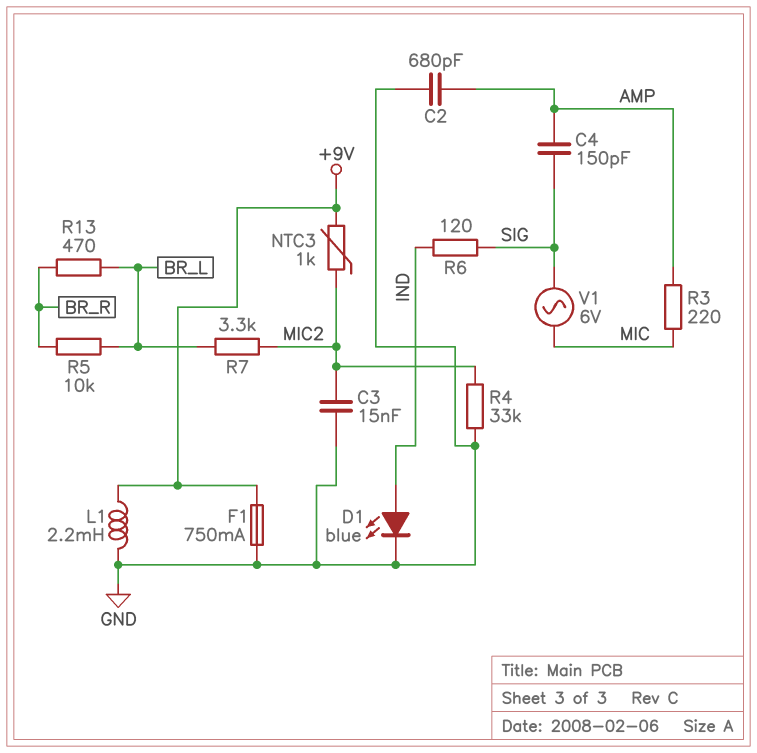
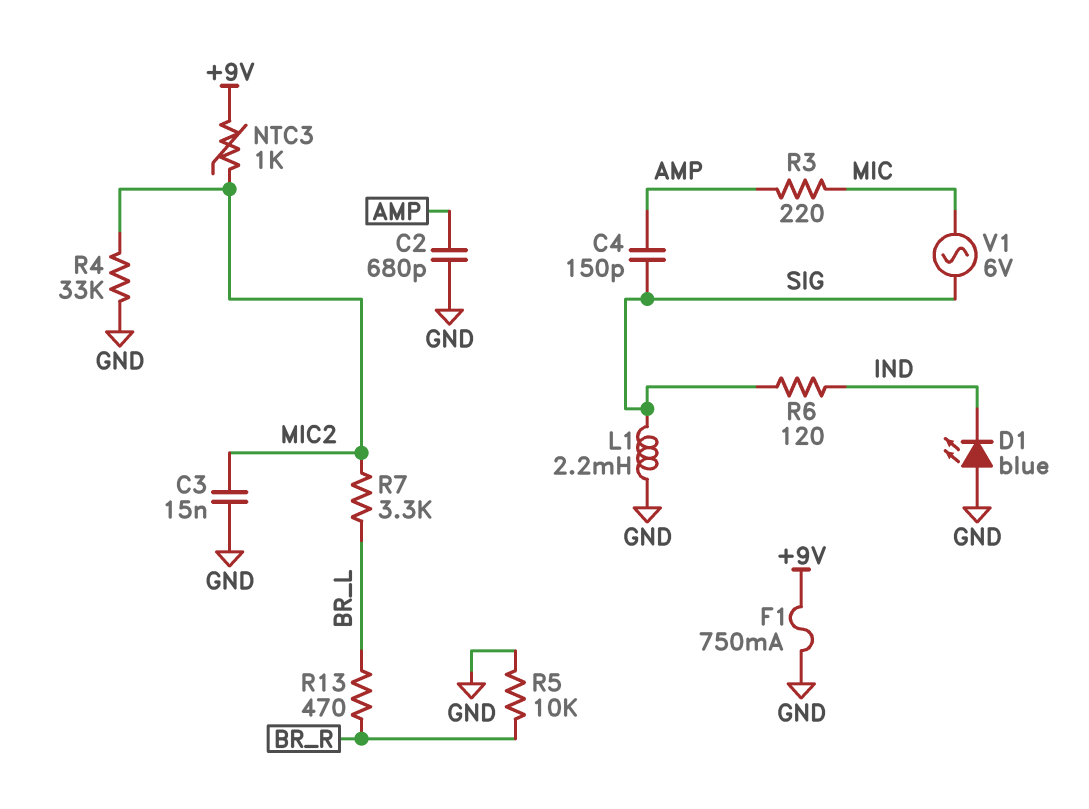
D1: LED blue (A IND, K GND) -> LED blue (A GND, K IND)
L1: 2.2mH (+9V, GND) -> 2.2mH (GND, SIG)
R5: 10k (BR_L, BR_R) -> 10k (BR_R, GND)

